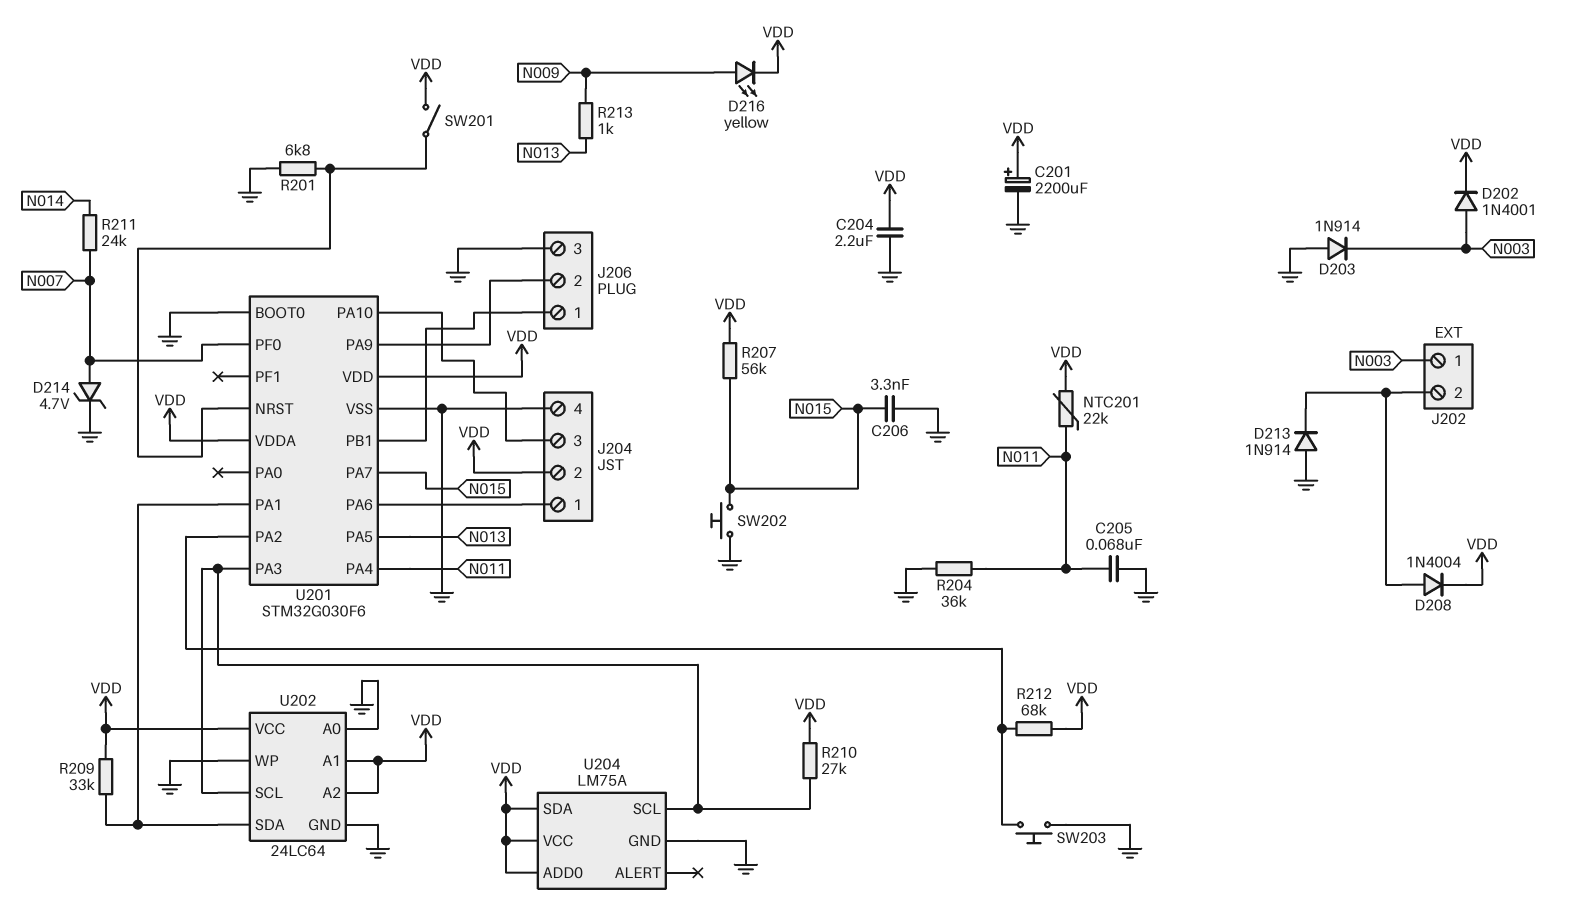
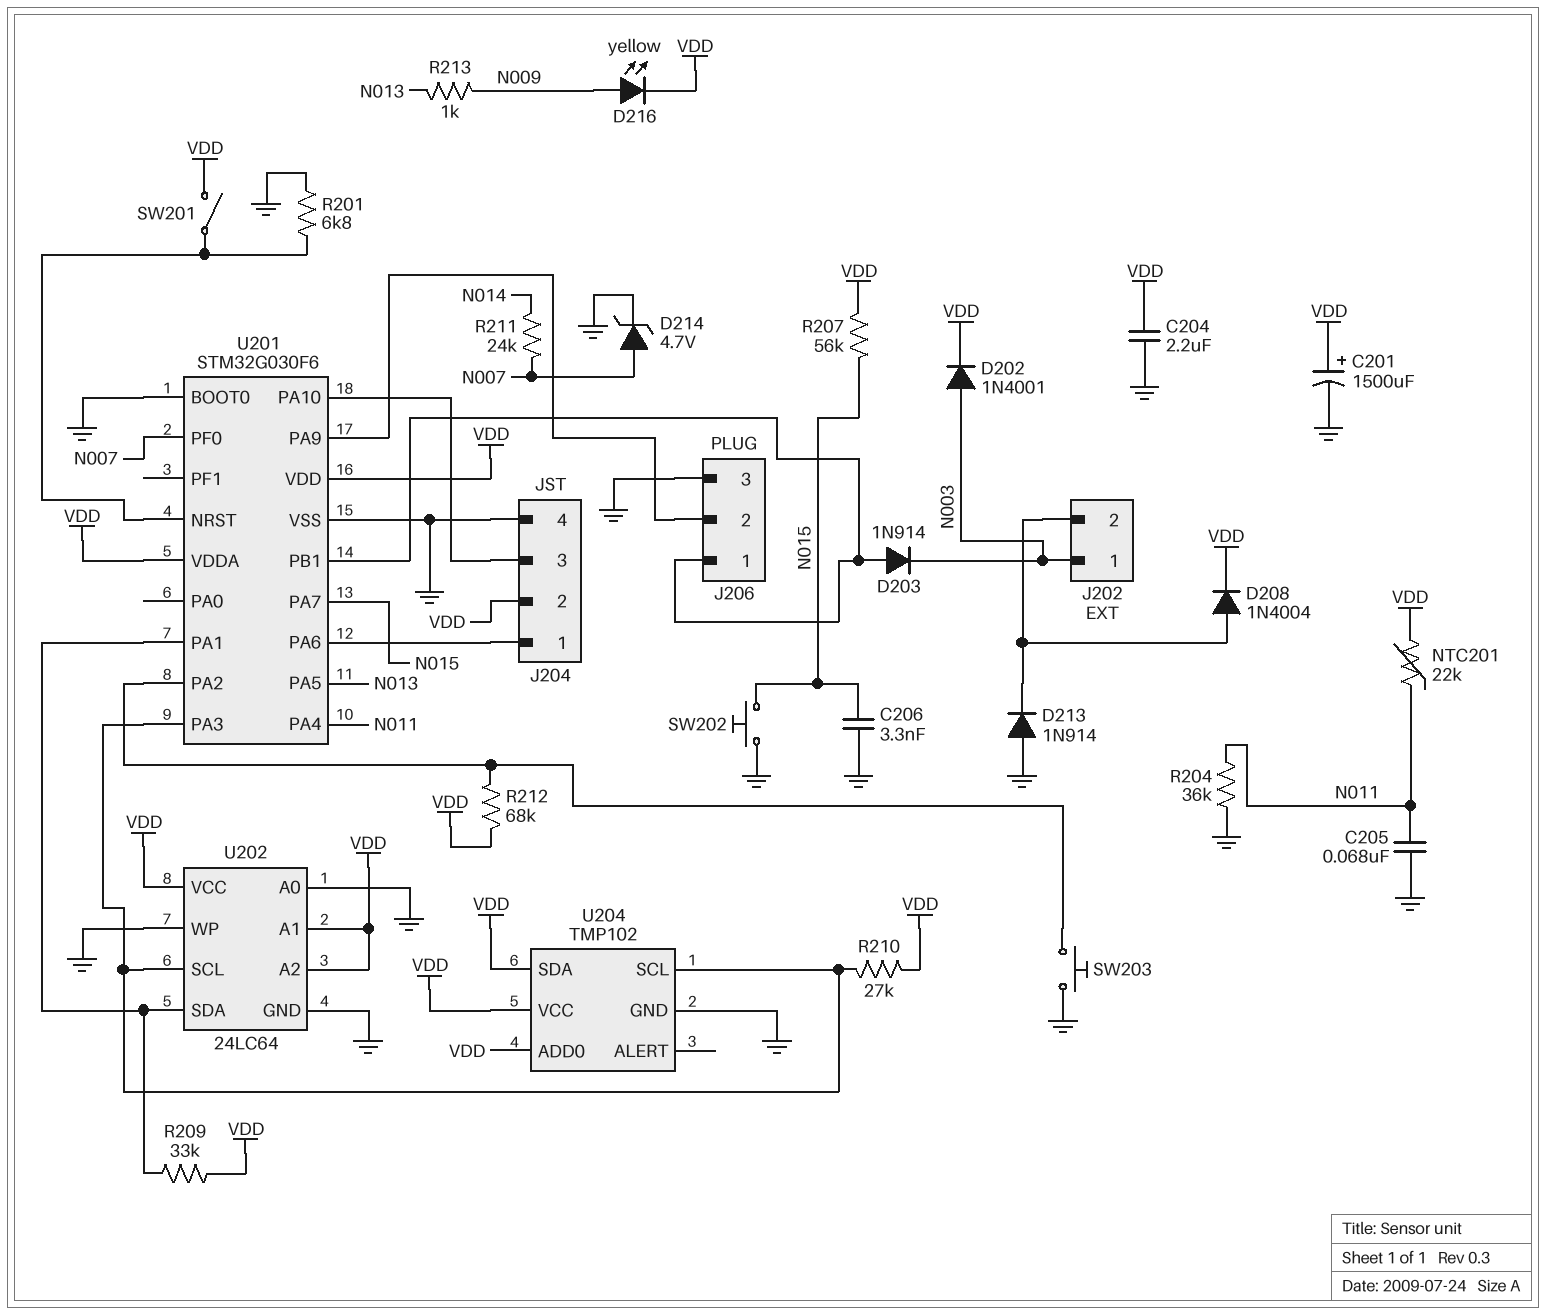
C201: 2200uF (plus VDD, minus GND) -> 1500uF (plus VDD, minus GND)
D203: diode 1N914 (A GND, K N003) -> diode 1N914 (A J206/1, K N003)
U204: LM75A -> TMP102

